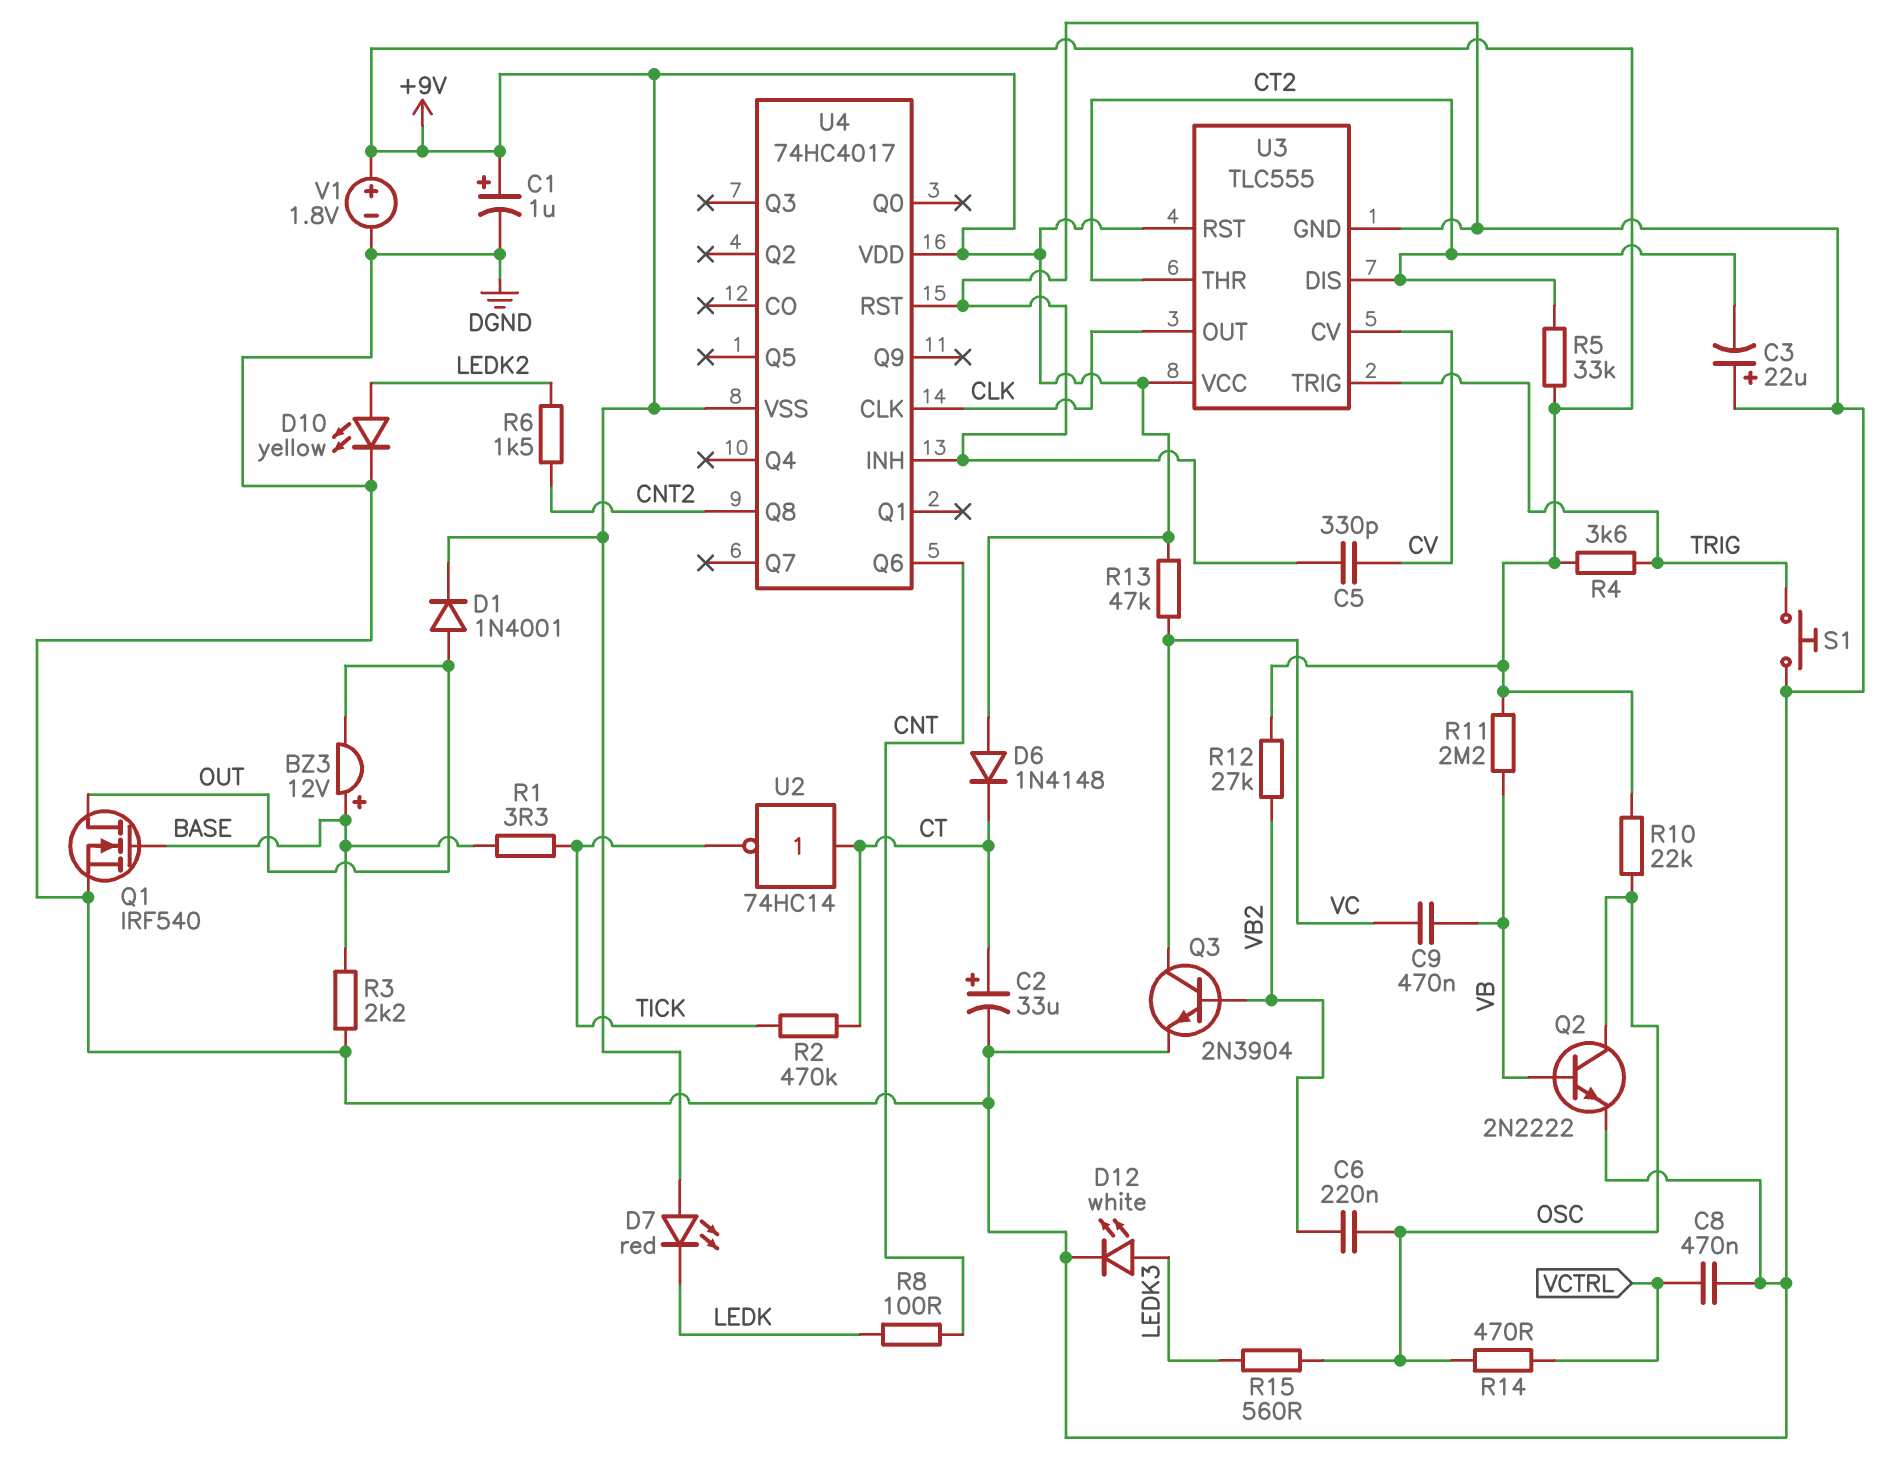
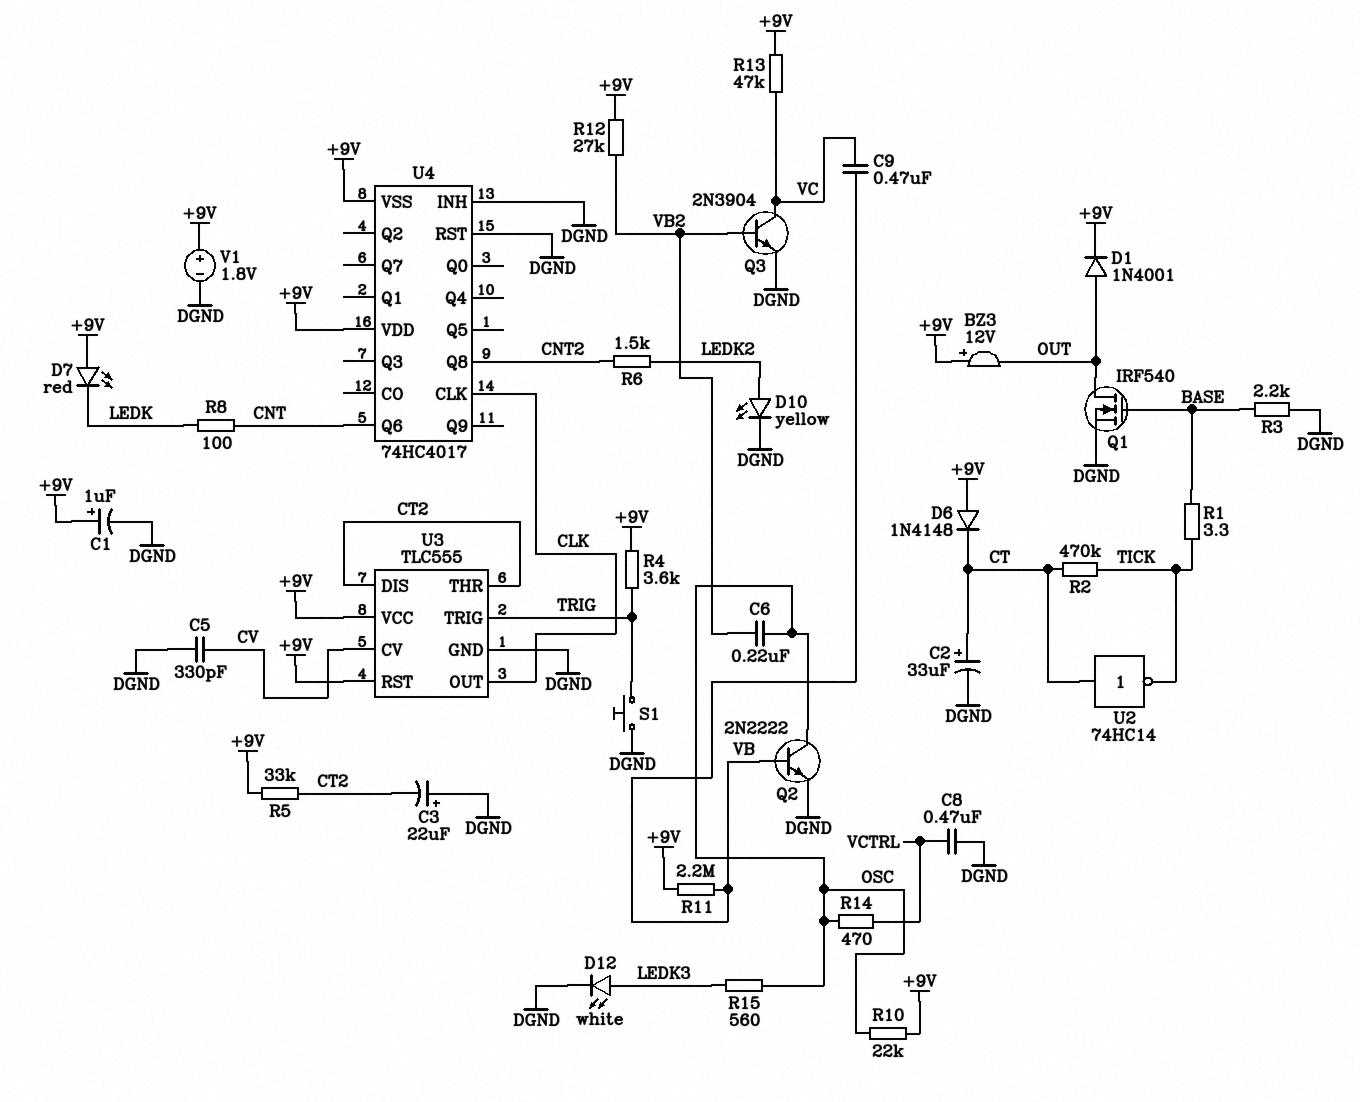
BZ3: buzzer 12V (plus BASE, minus OUT) -> buzzer 12V (plus +9V, minus OUT)

